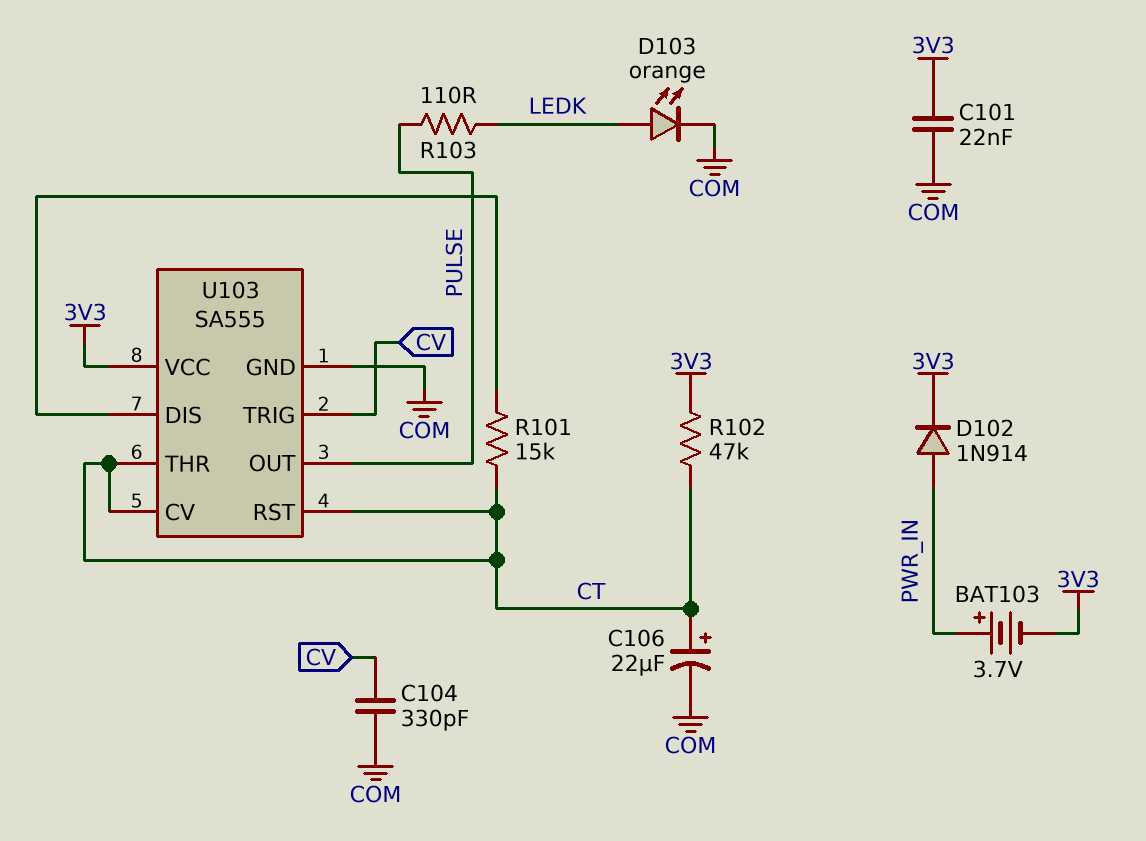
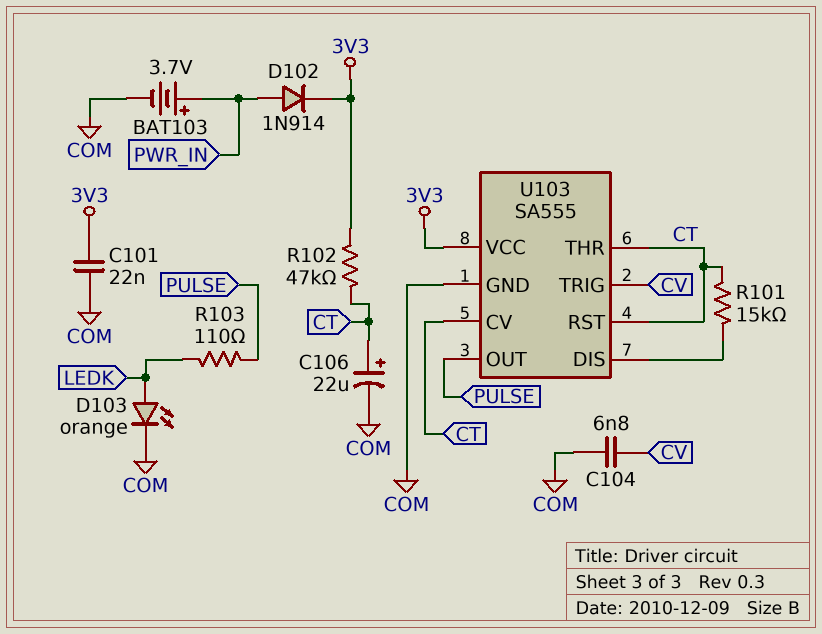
BAT103: 3.7V (plus PWR_IN, minus 3V3) -> 3.7V (plus PWR_IN, minus COM)
C104: 330pF (COM, CV) -> 6.8nF (COM, CV)

